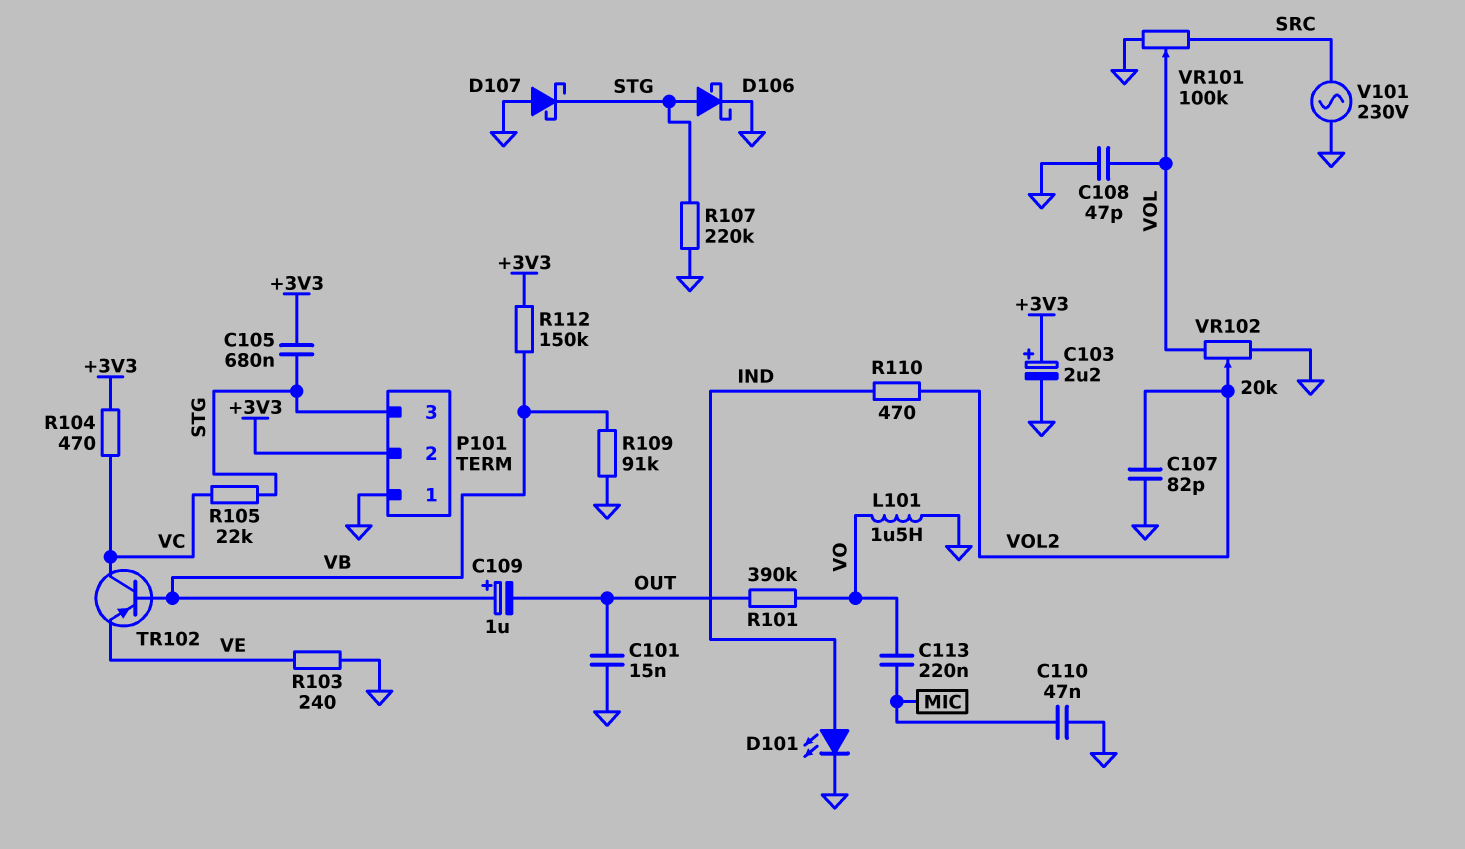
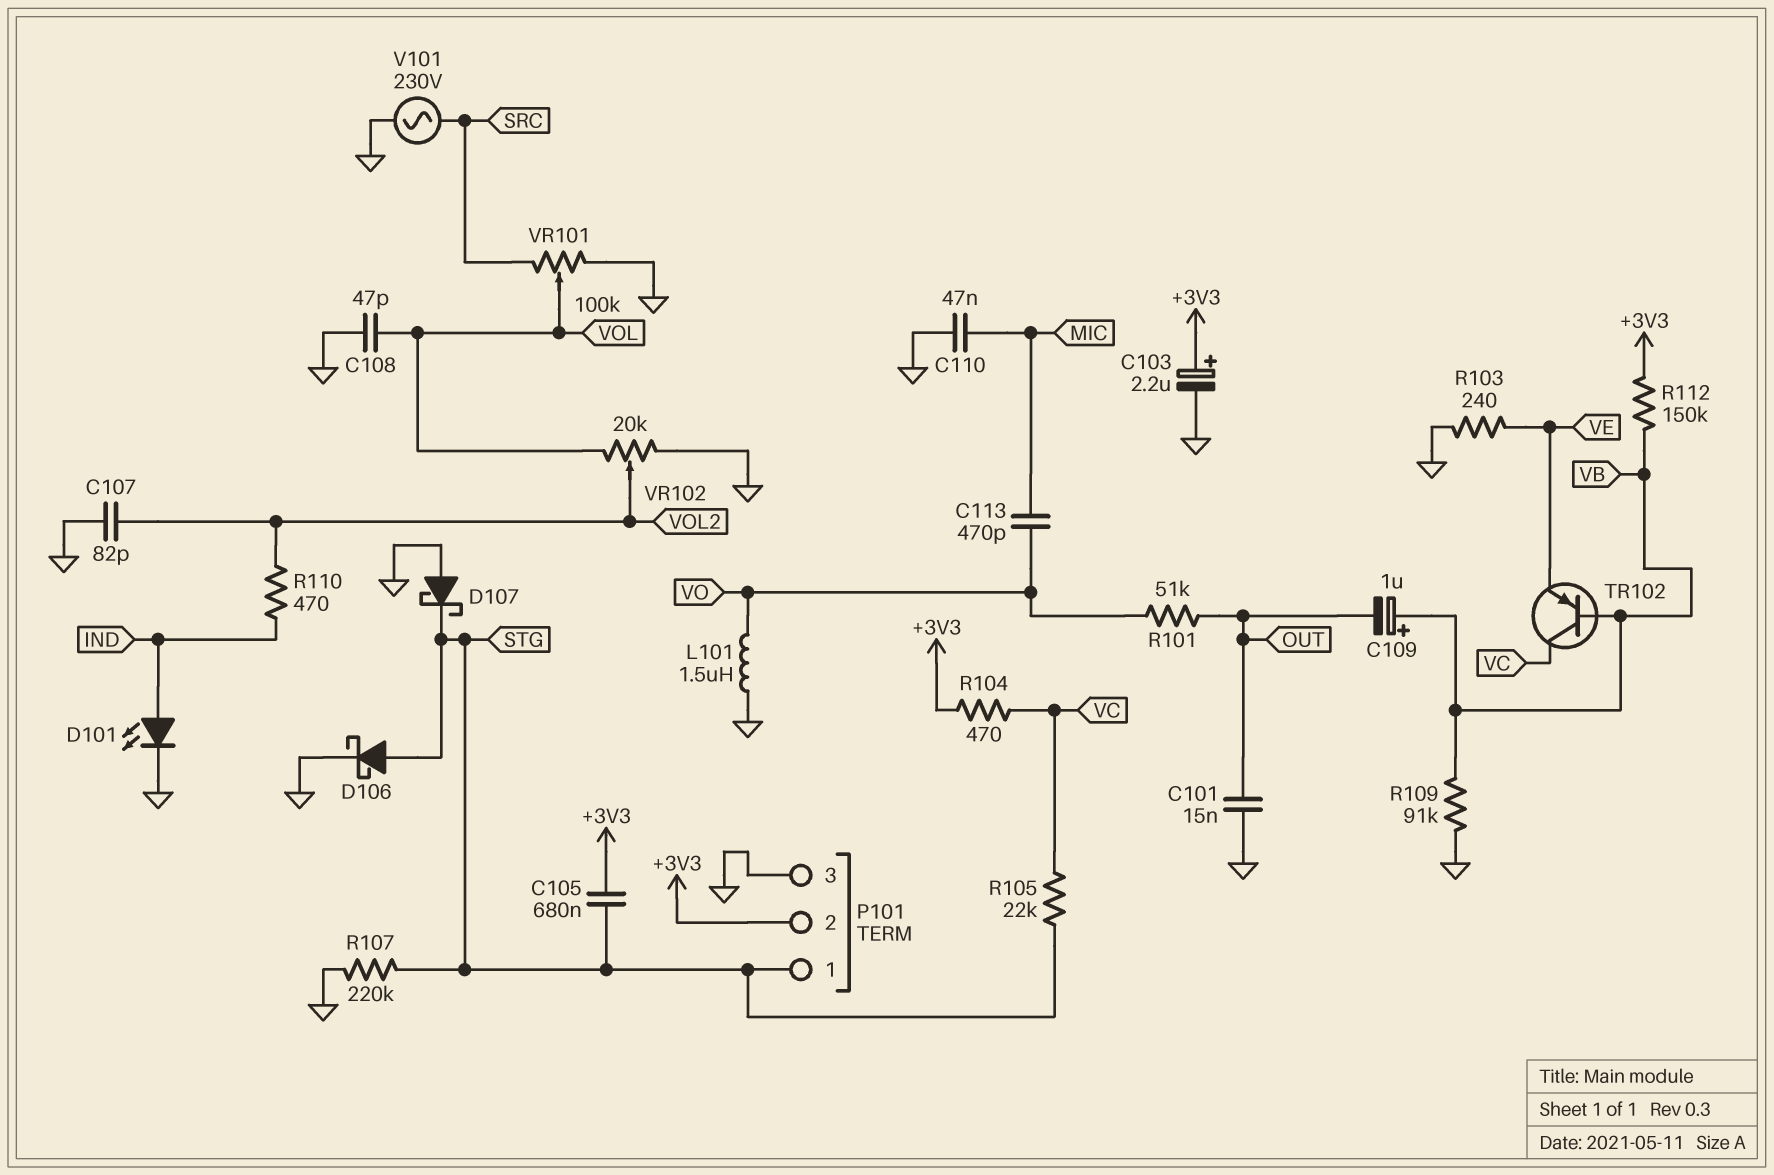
C113: 220nF (MIC, VO) -> 470pF (MIC, VO)
P101 pin 1: GND -> STG
P101 pin 3: STG -> GND
R101: 390k (OUT, VO) -> 51k (OUT, VO)

